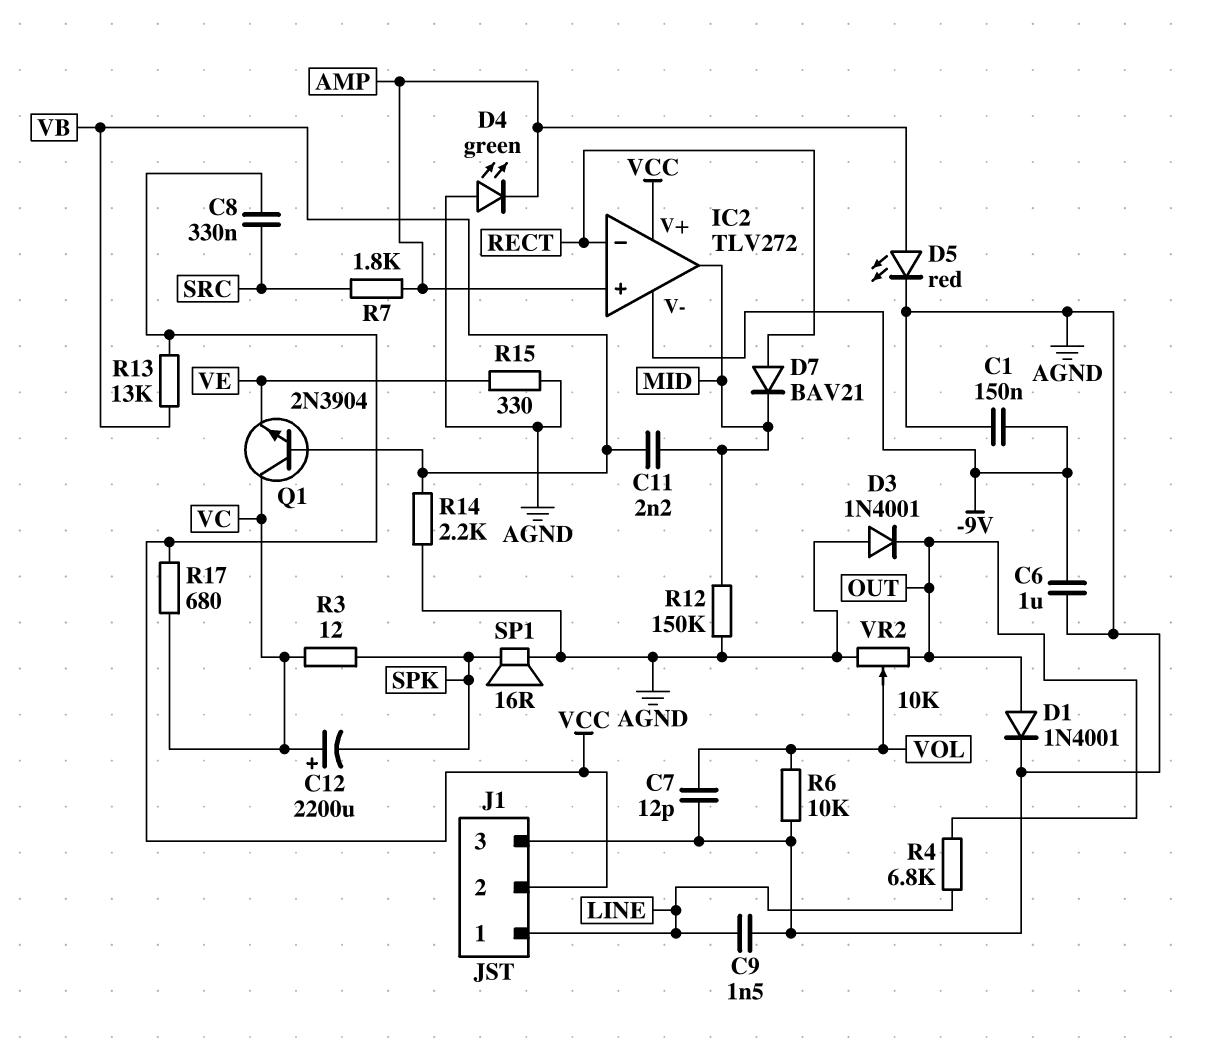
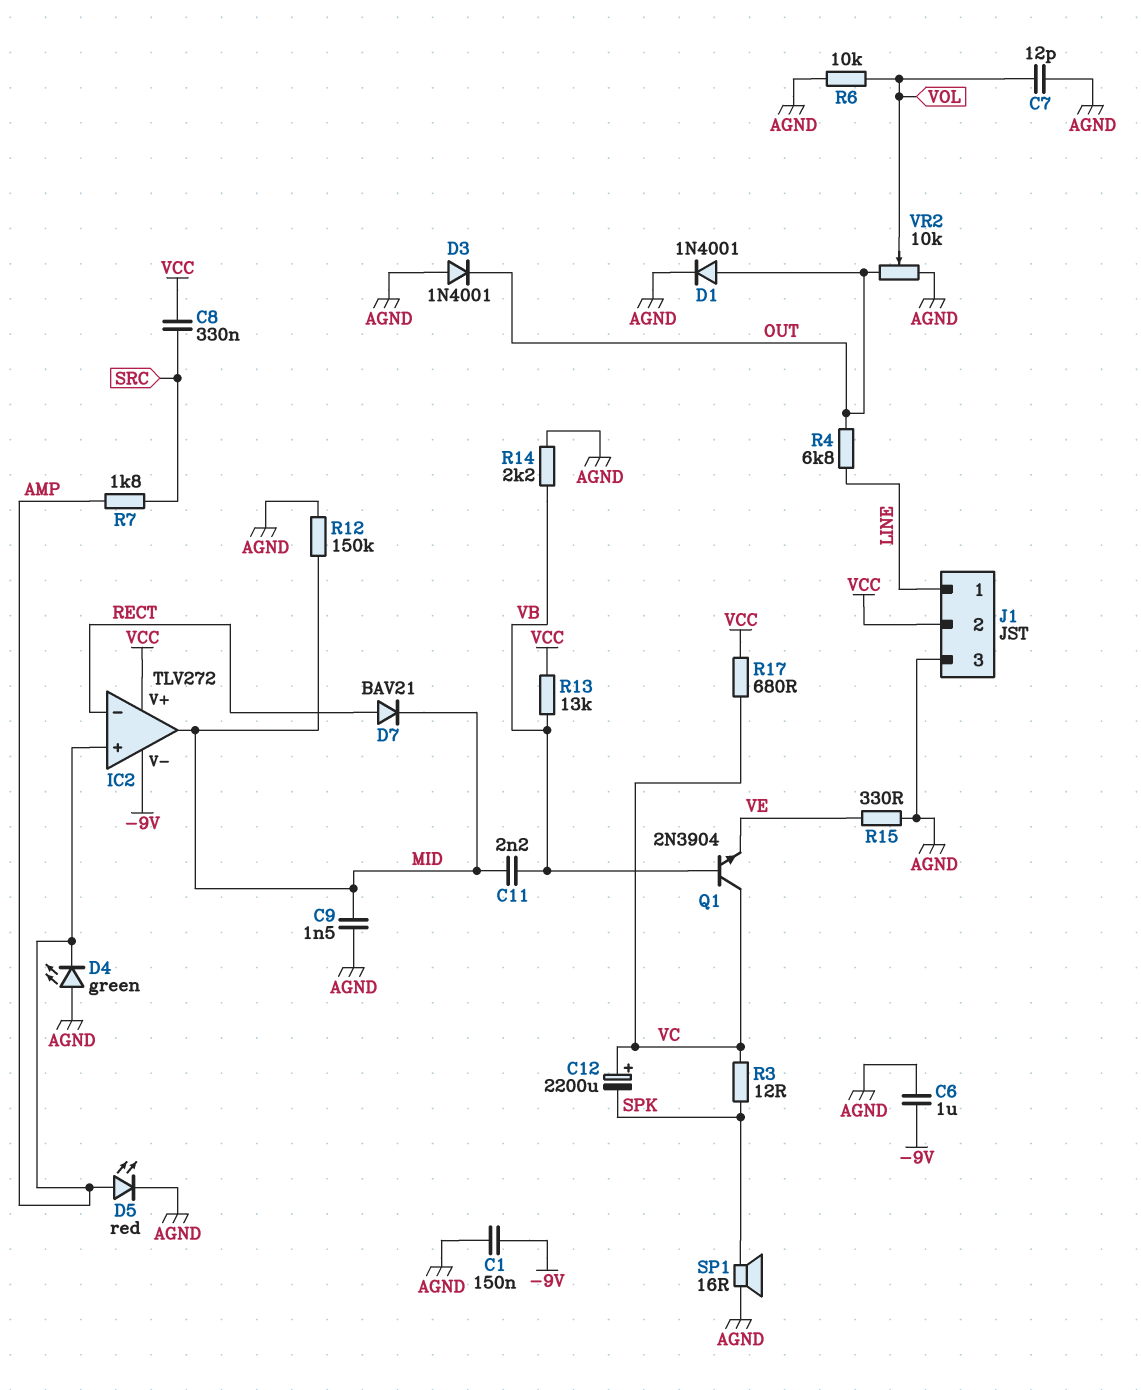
C9: 1.5nF (AGND, LINE) -> 1.5nF (AGND, MID)

